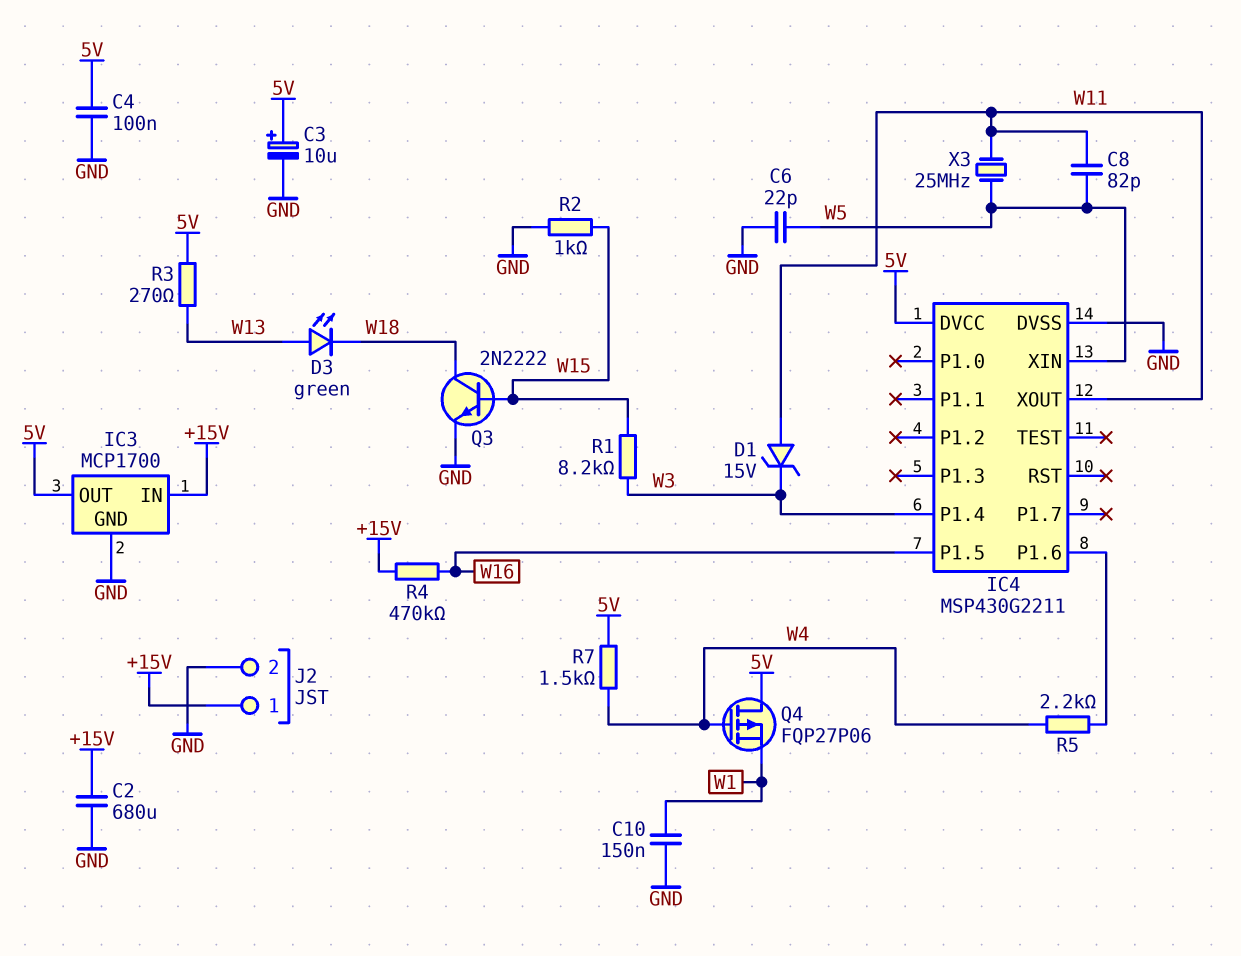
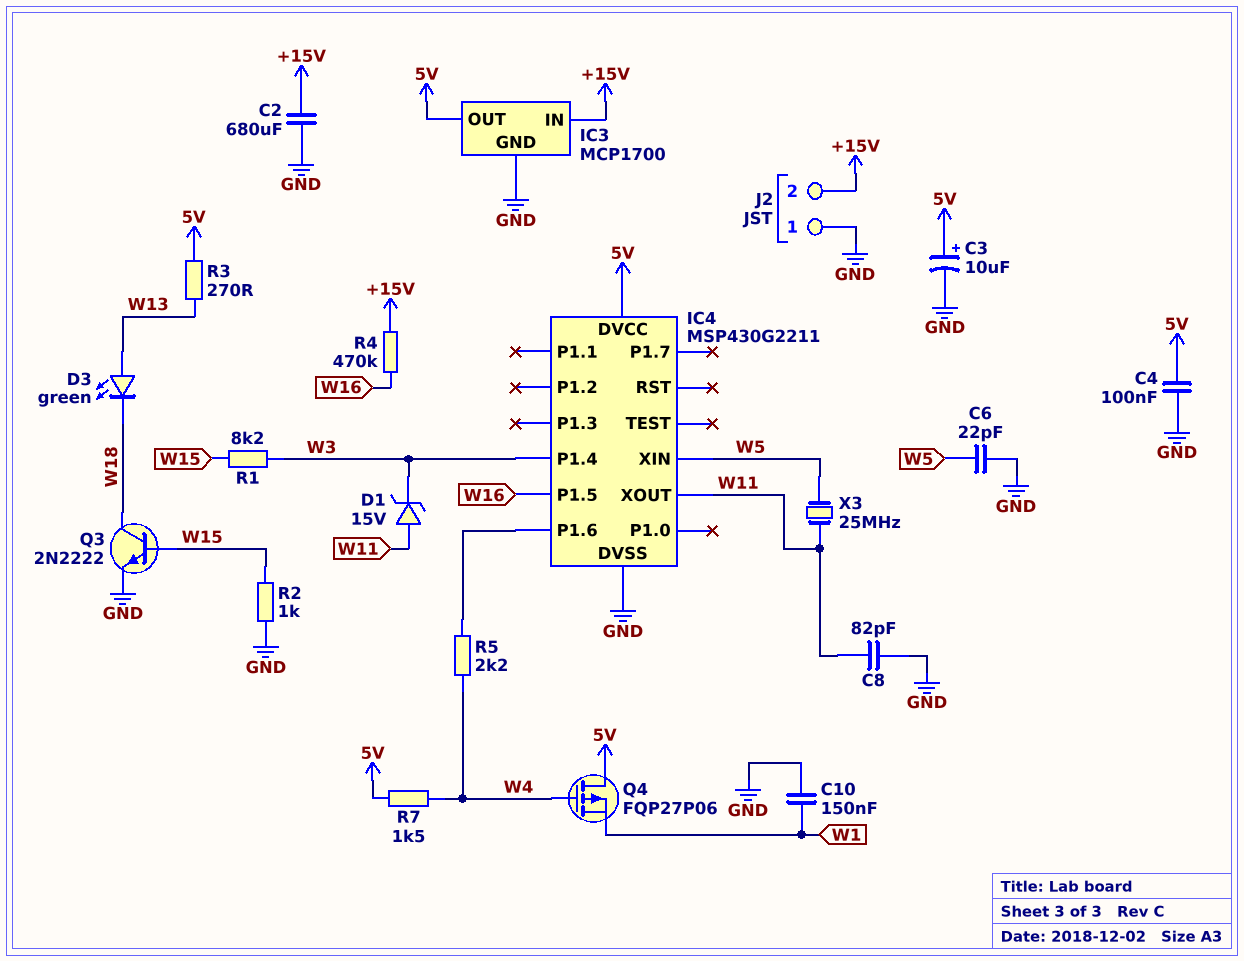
C8: 82pF (W5, W11) -> 82pF (GND, W11)
J2 pin 1: +15V -> GND
J2 pin 2: GND -> +15V

